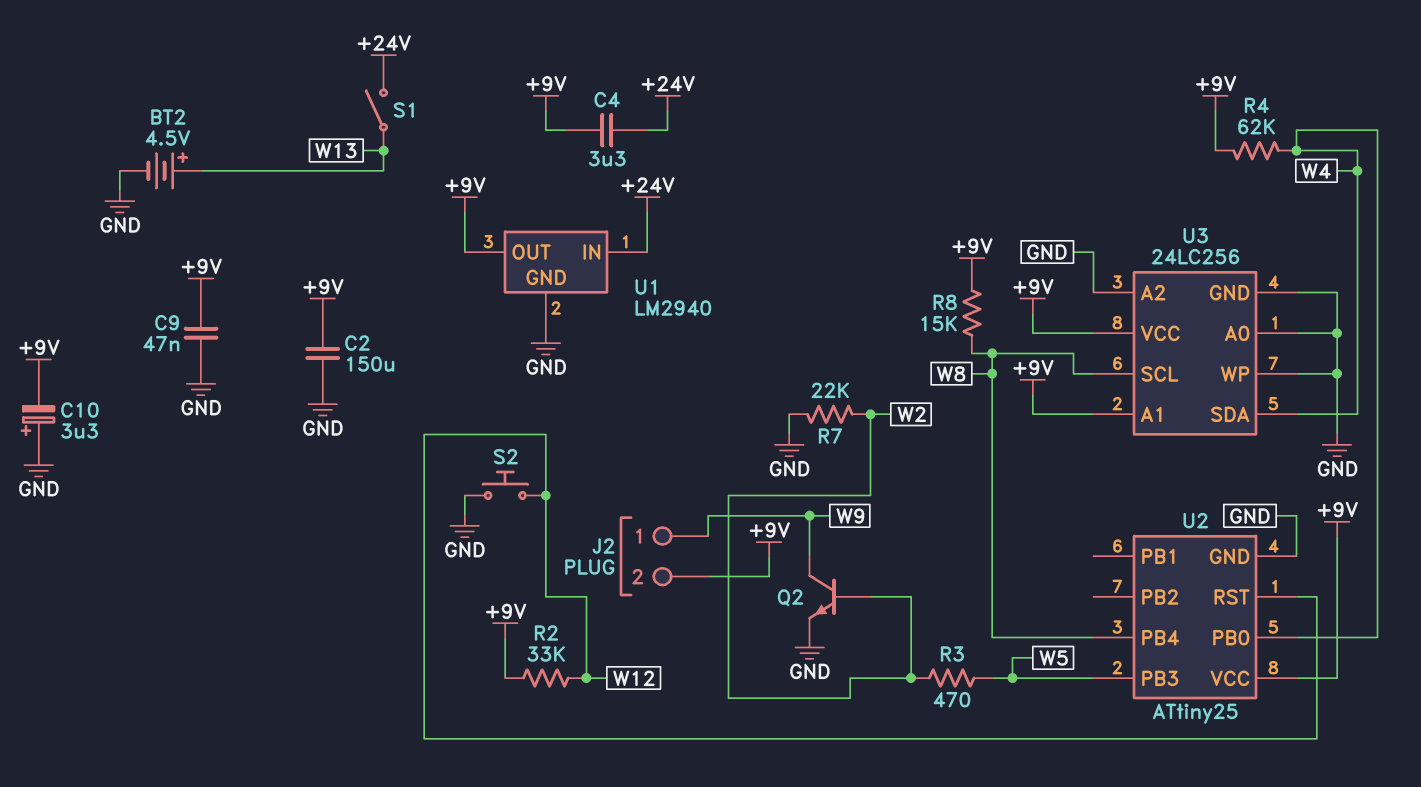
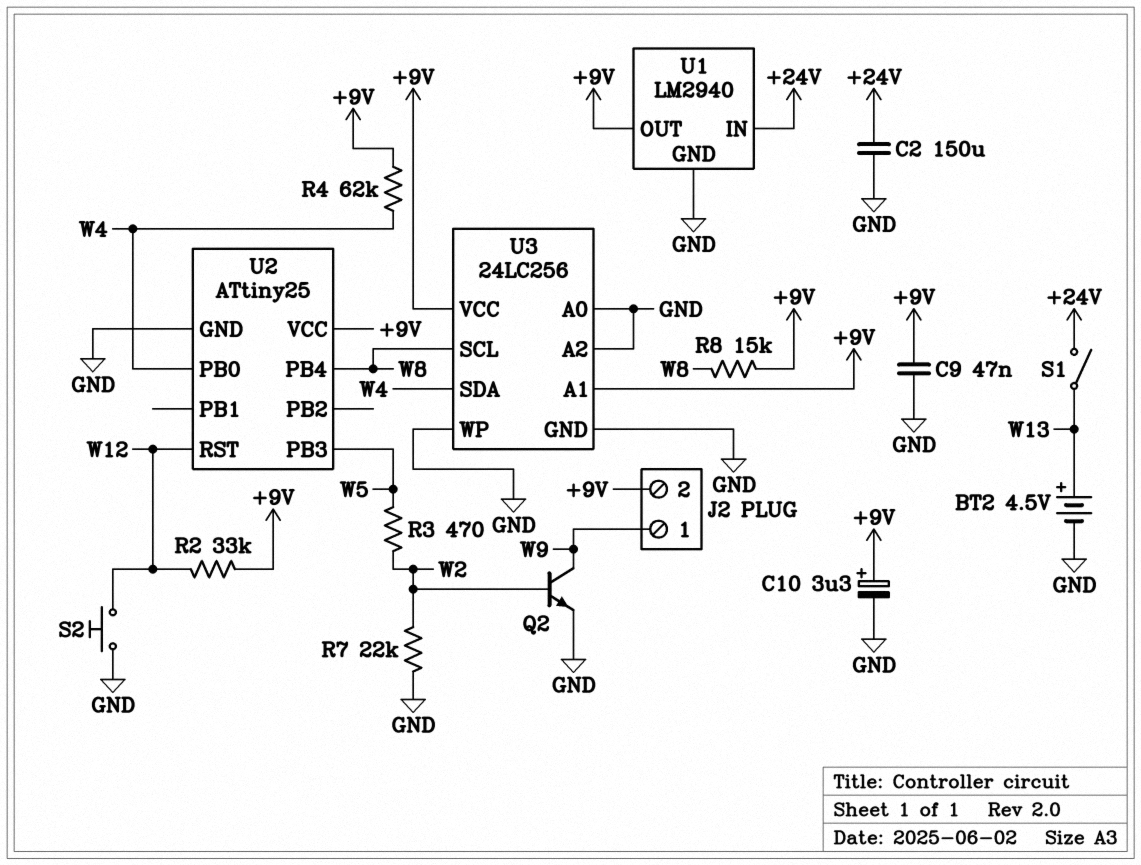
C2: 150uF (+9V, GND) -> 150uF (+24V, GND)
C4: 3.3uF (+9V, +24V) -> none
C10: 3.3uF (plus GND, minus +9V) -> 3.3uF (plus +9V, minus GND)

